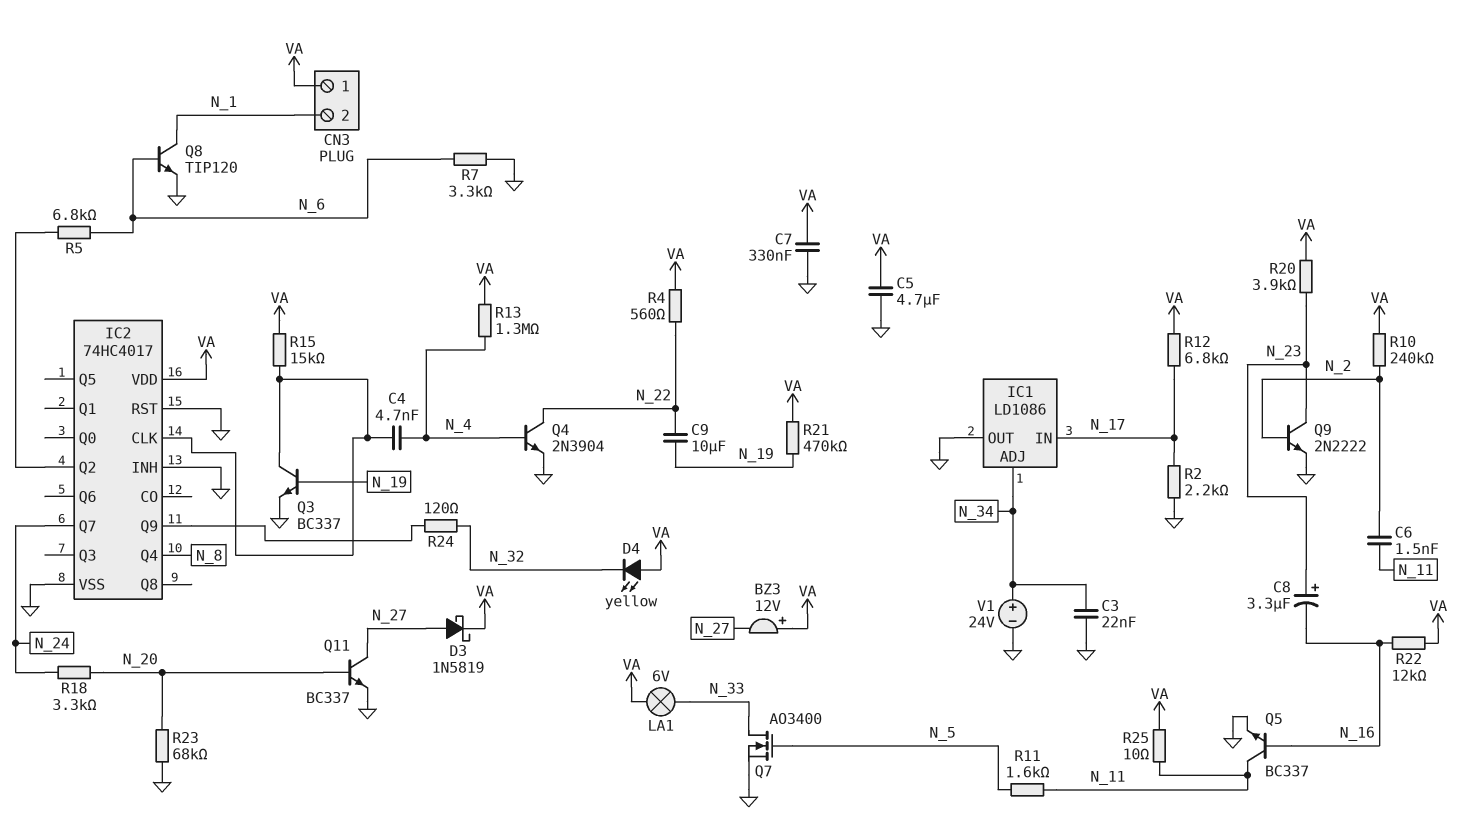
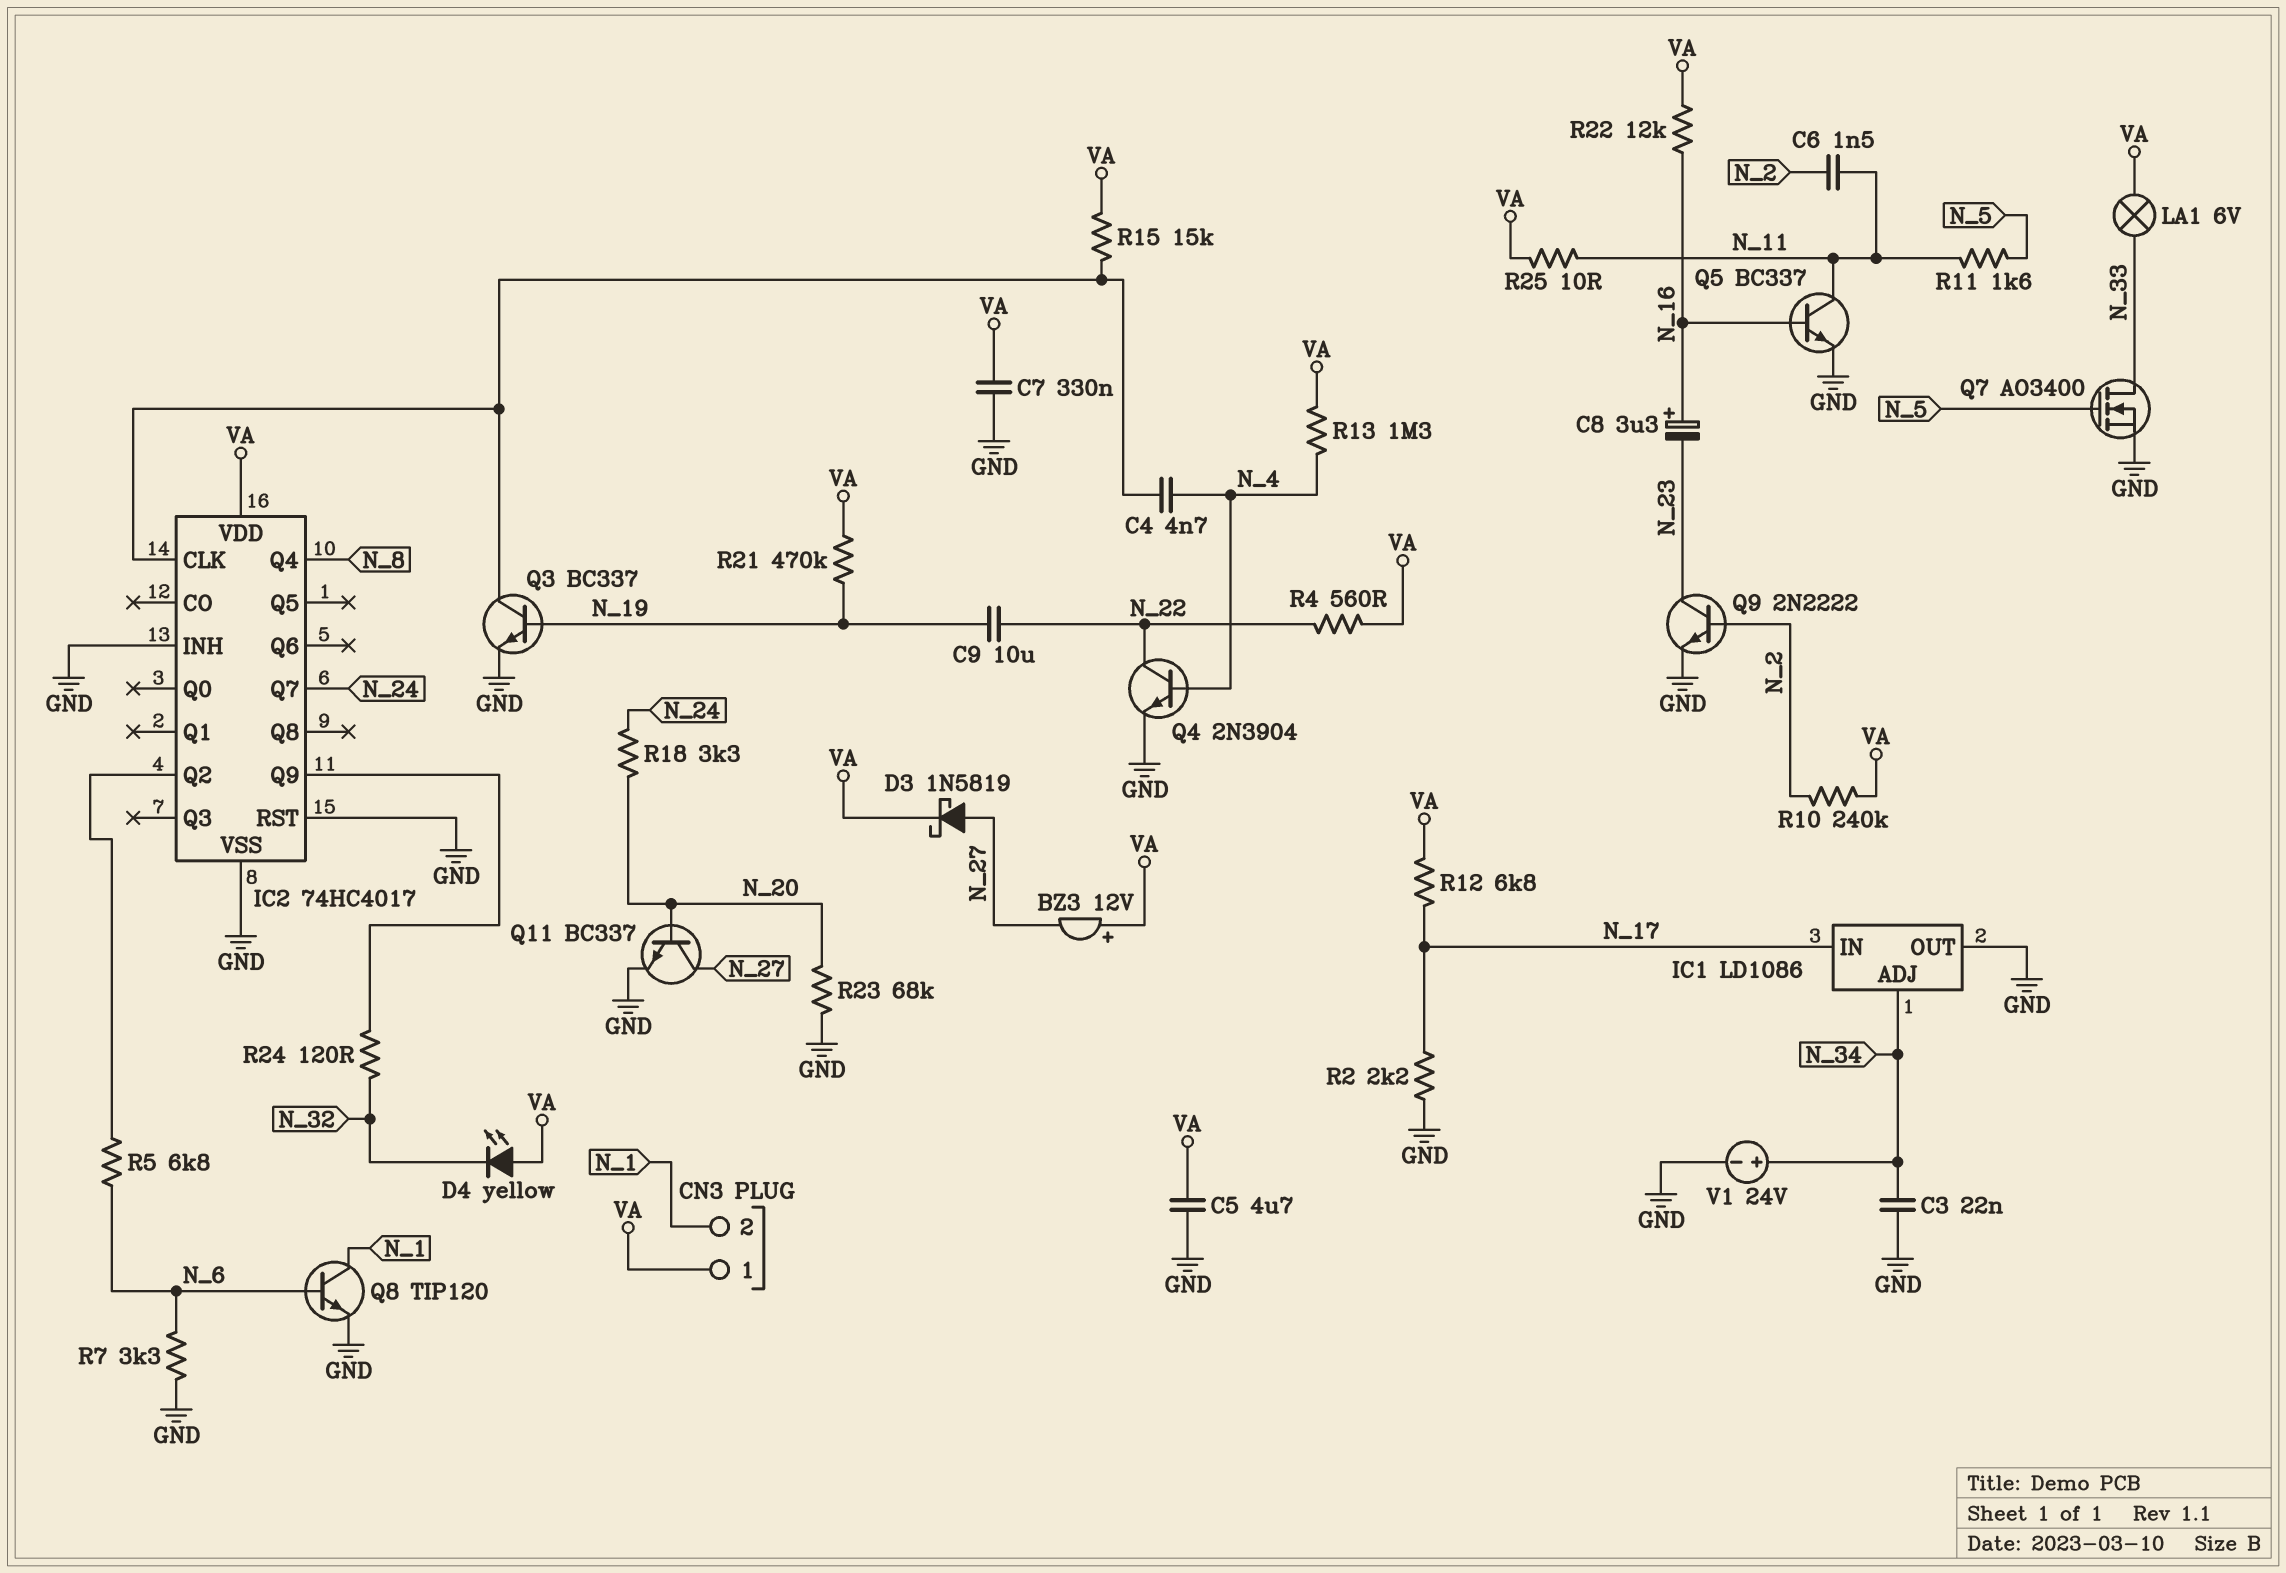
C8: 3.3uF (plus N_23, minus N_16) -> 3.3uF (plus N_16, minus N_23)
R20: 3.9k (N_23, VA) -> none

